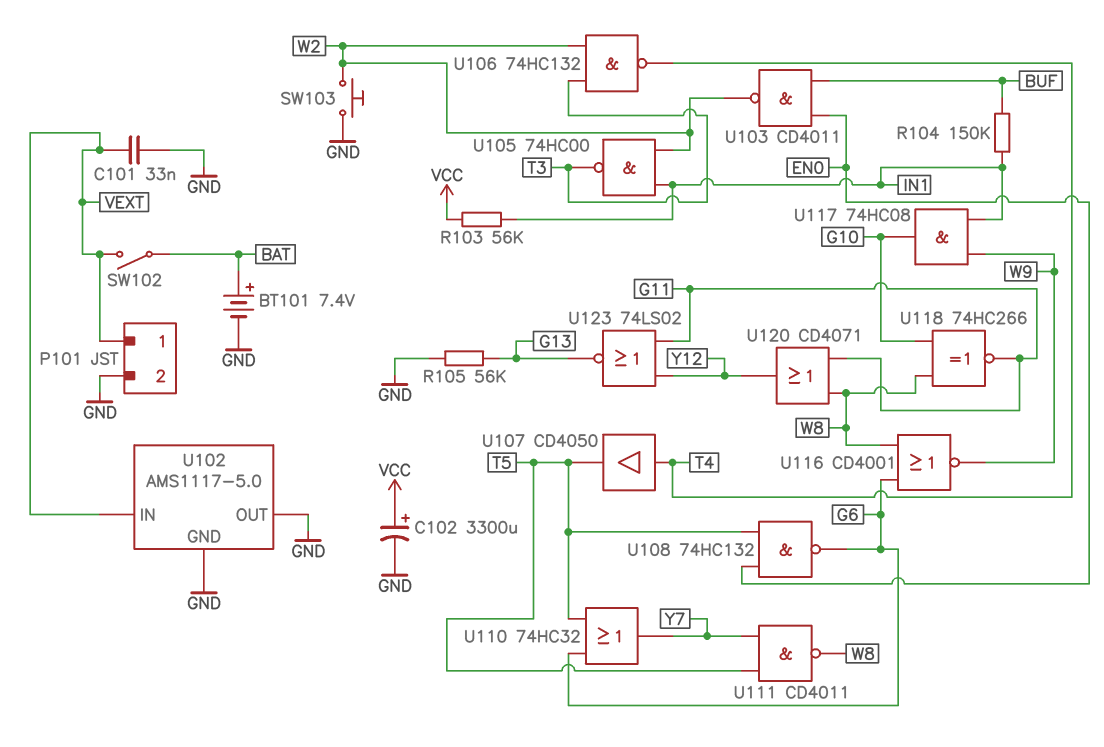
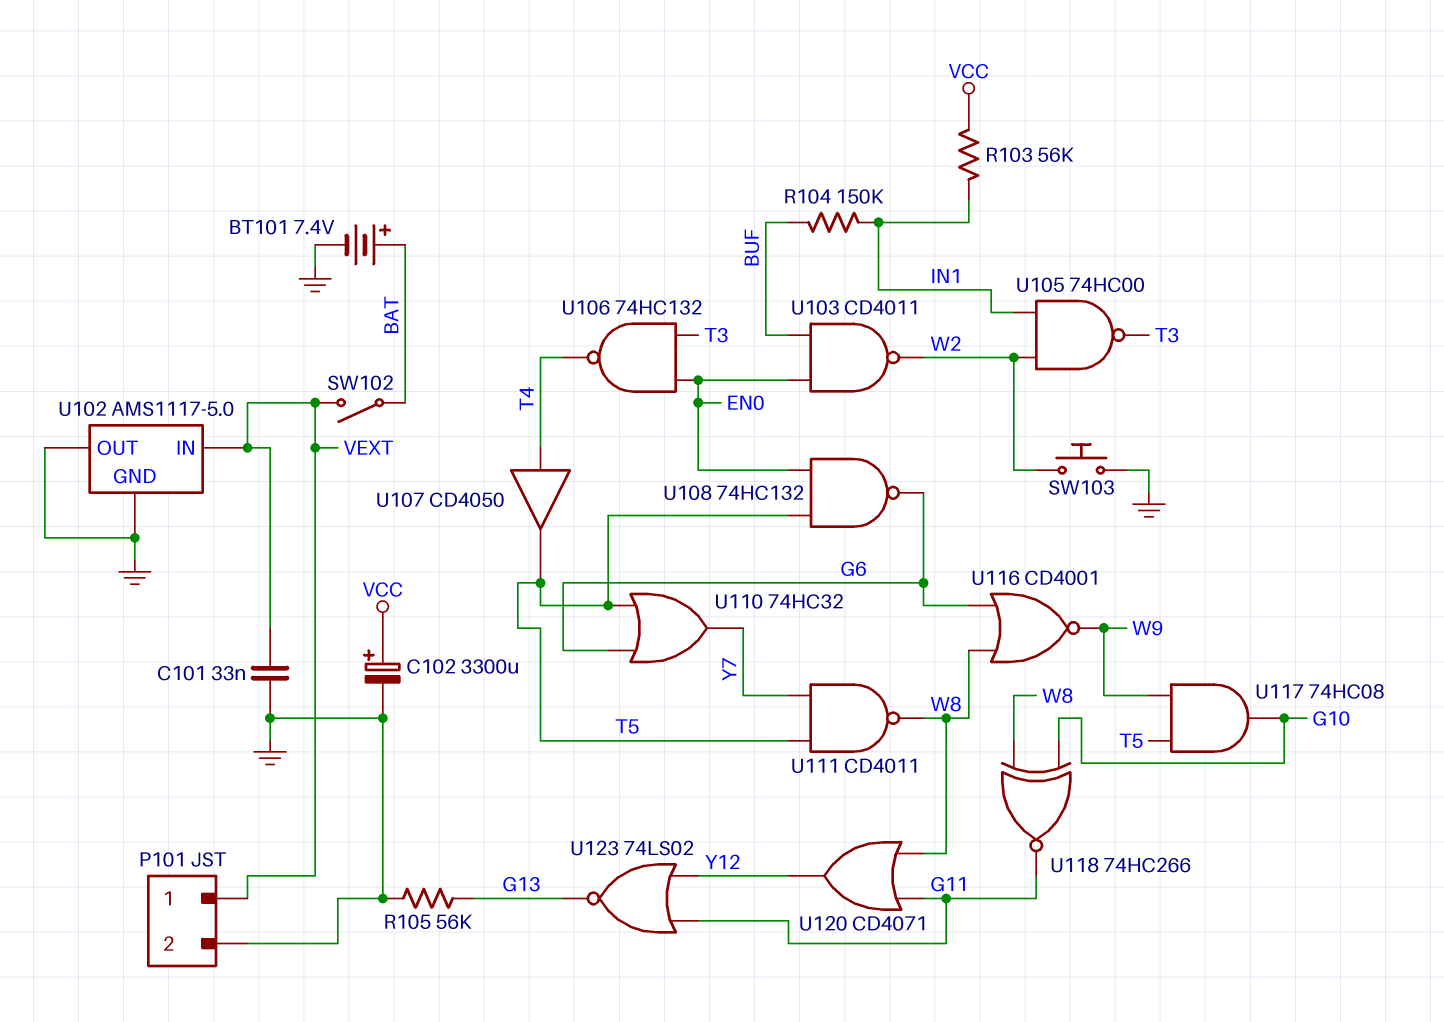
U106: NAND 74HC132 (in T3, in W2, out T4) -> NAND 74HC132 (in EN0, in T3, out T4)
U117: AND 74HC08 (in IN1, in W9, out G10) -> AND 74HC08 (in T5, in W9, out G10)

